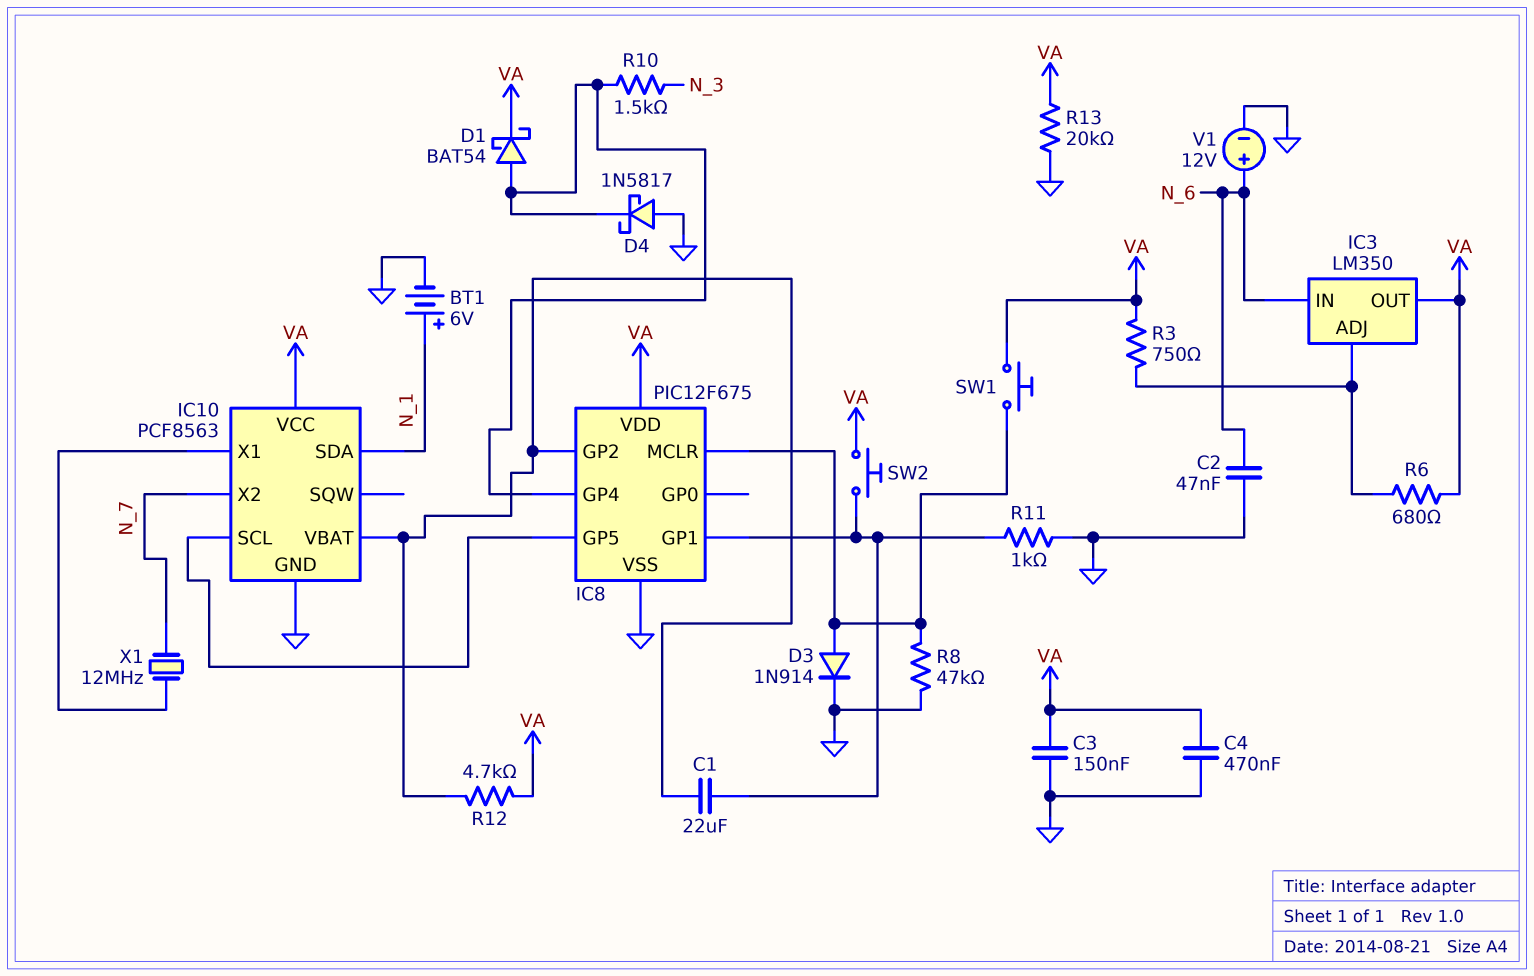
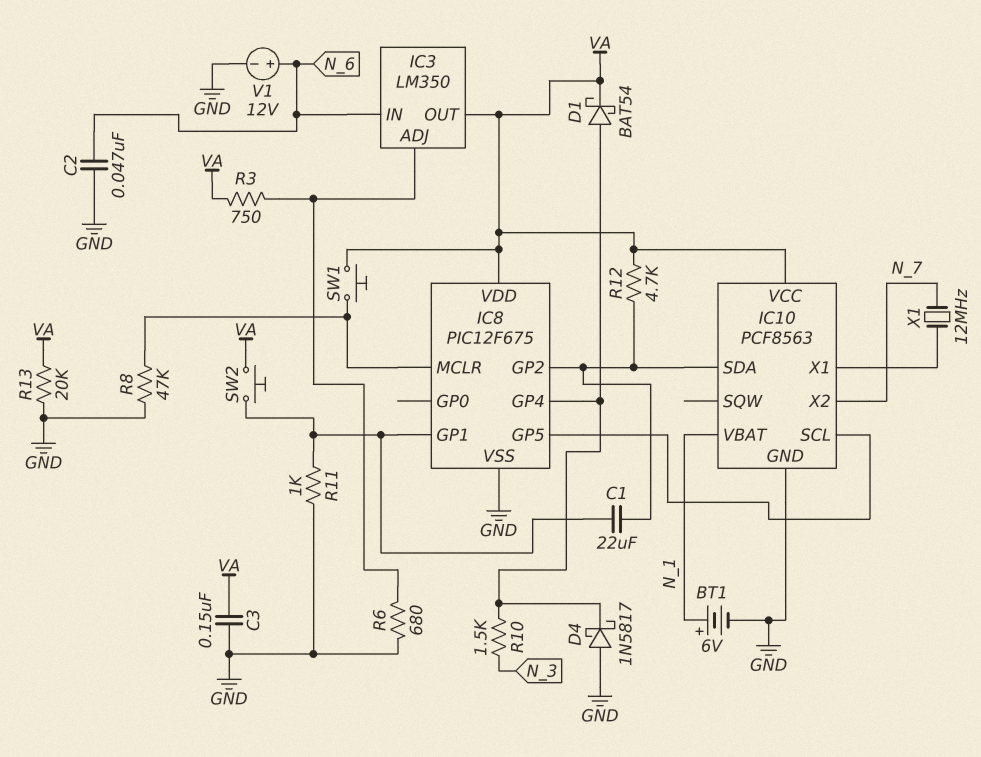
C4: 470nF (GND, VA) -> none
D3: diode 1N914 (A IC8/MCLR, K GND) -> none
IC10 pin SDA: N_1 -> IC8/GP2
IC10 pin VBAT: IC8/GP2 -> N_1
R6: 680 (IC3/ADJ, VA) -> 680 (GND, IC3/ADJ)

